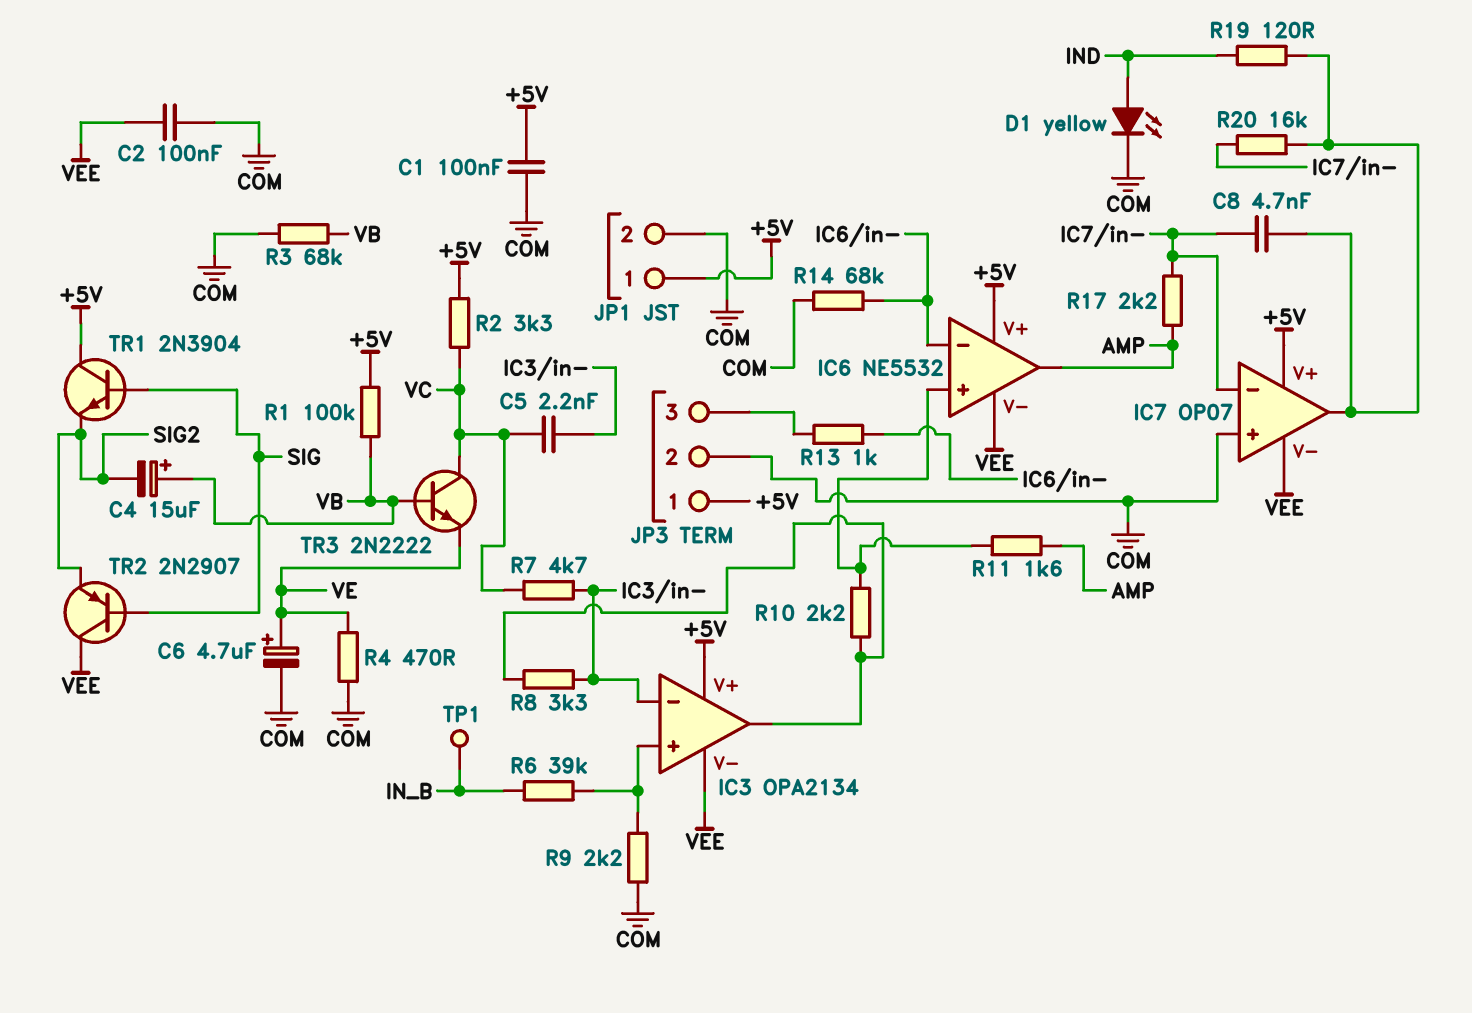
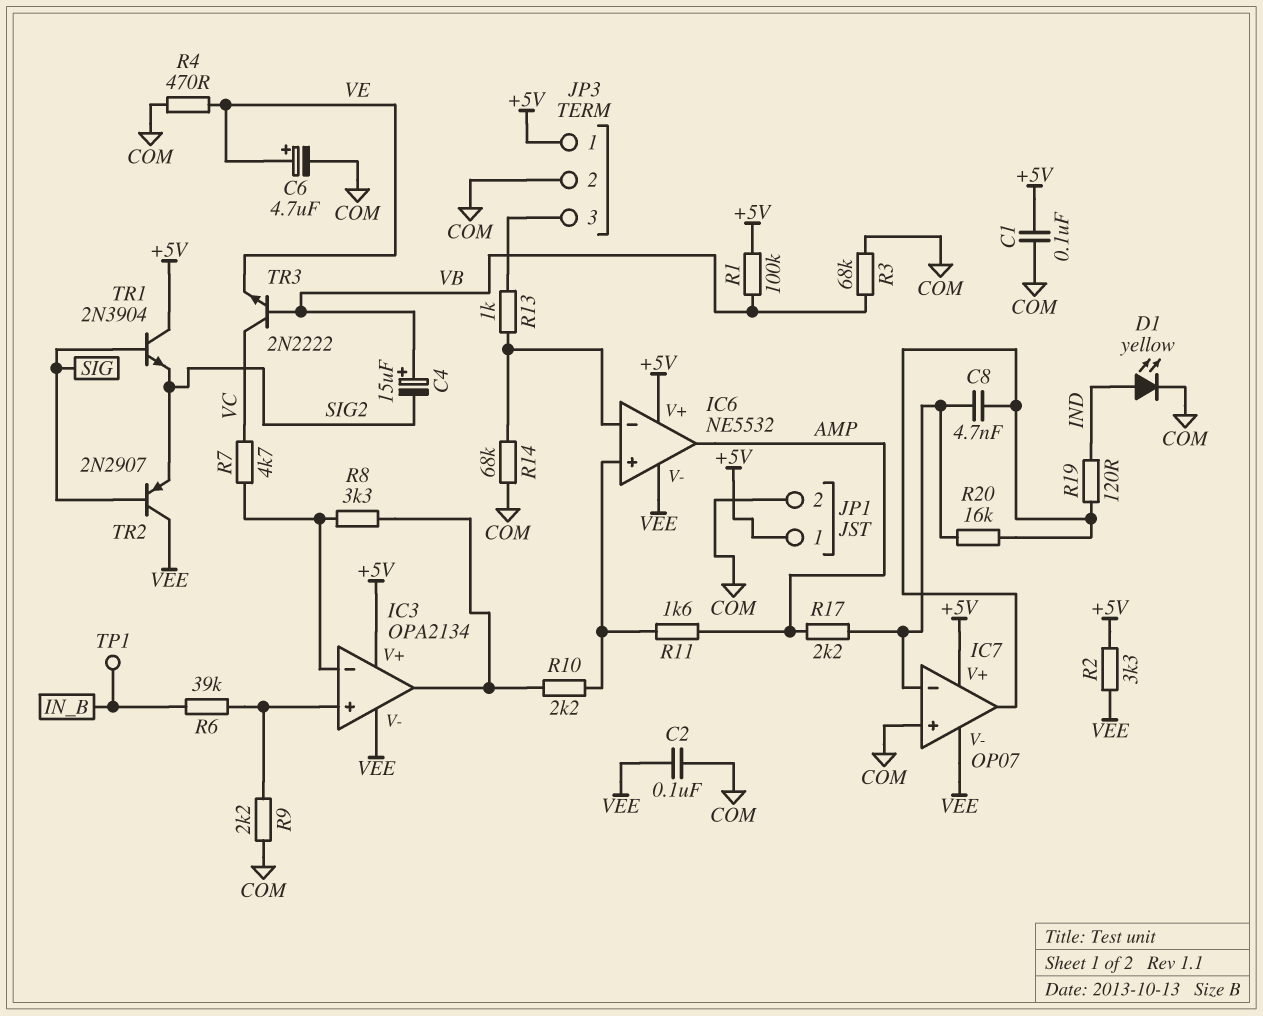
C5: 2.2nF (IC3/in-, VC) -> none
R2: 3.3k (+5V, VC) -> 3.3k (+5V, VEE)

